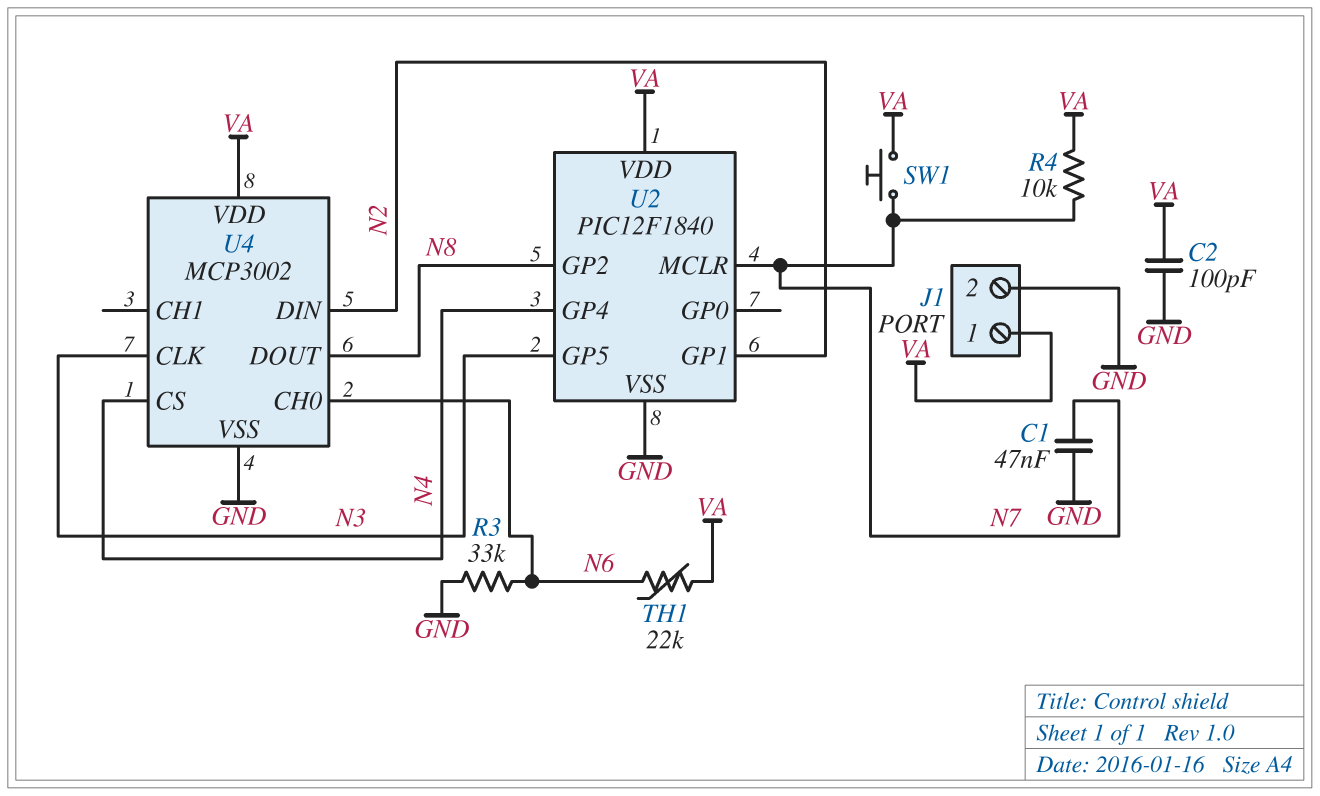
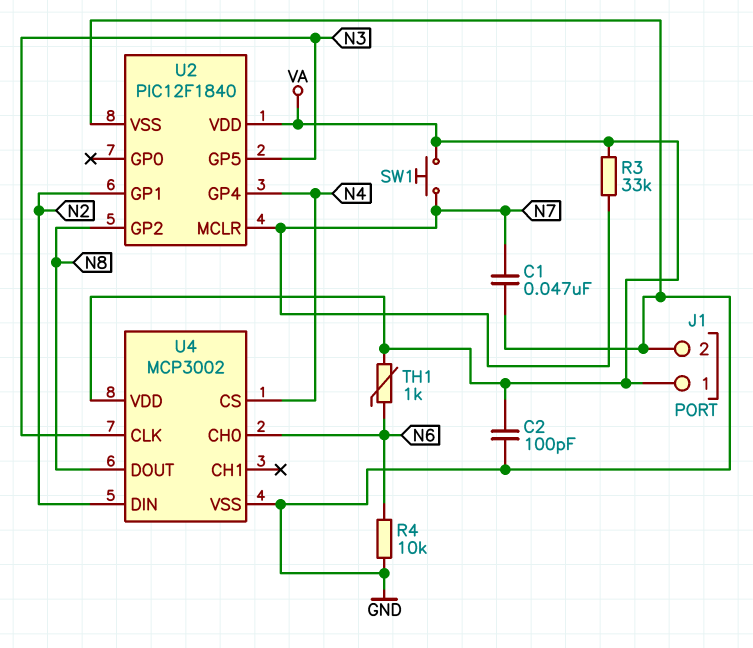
R3: 33k (GND, N6) -> 33k (N7, VA)
R4: 10k (N7, VA) -> 10k (GND, N6)
TH1: 22k (N6, VA) -> 1k (N6, VA)

